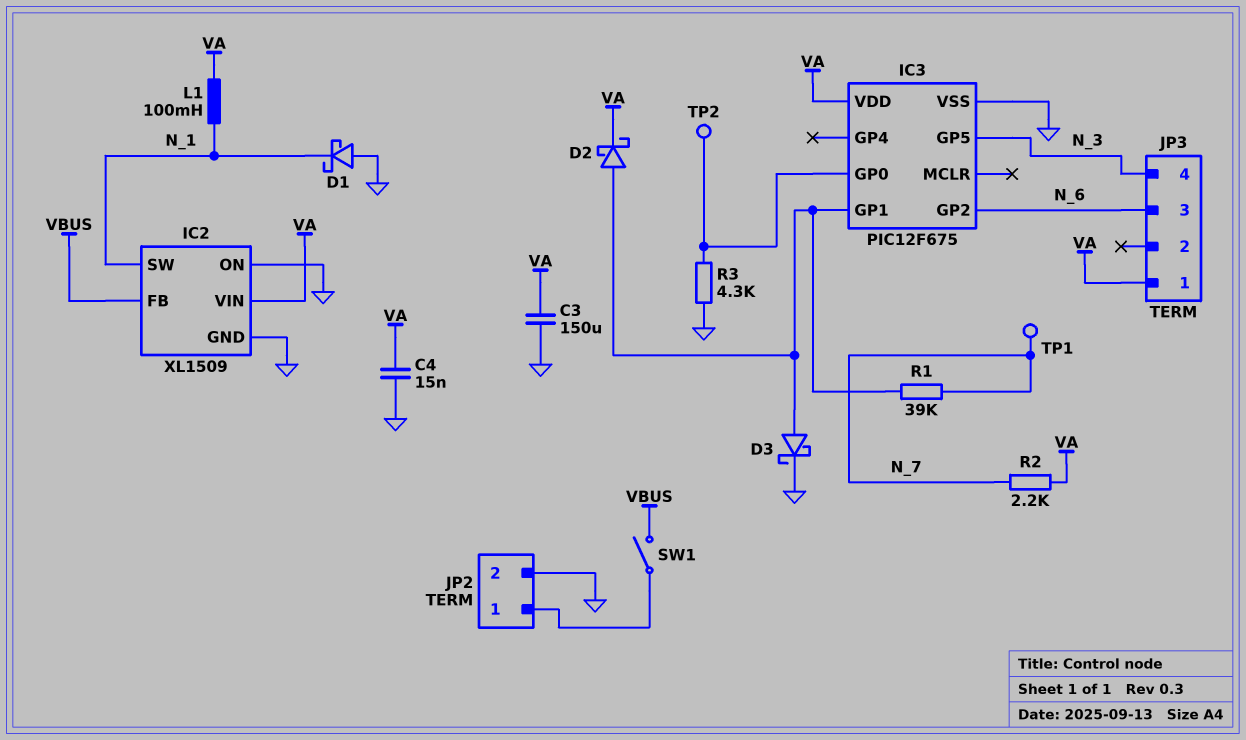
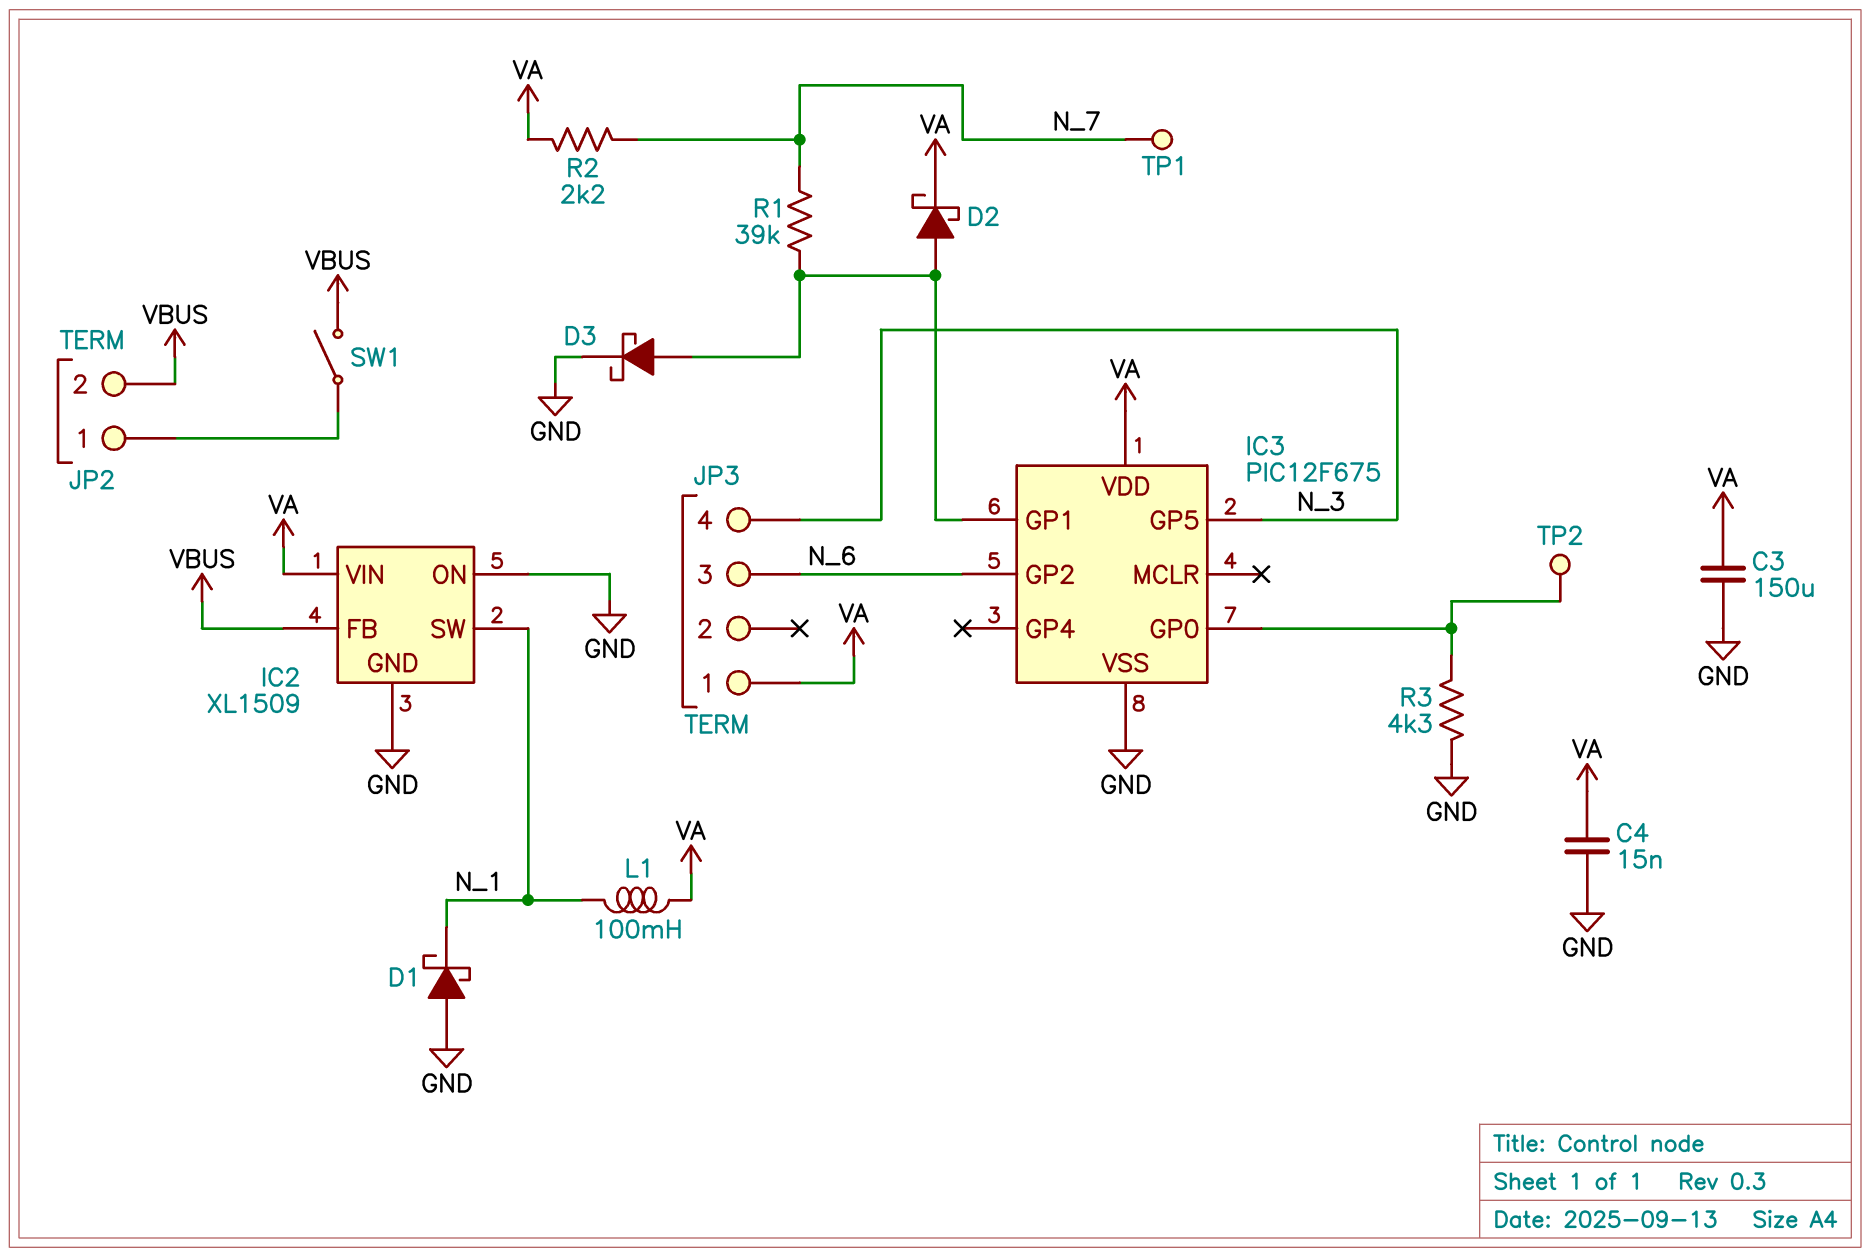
JP2 pin 2: GND -> VBUS

